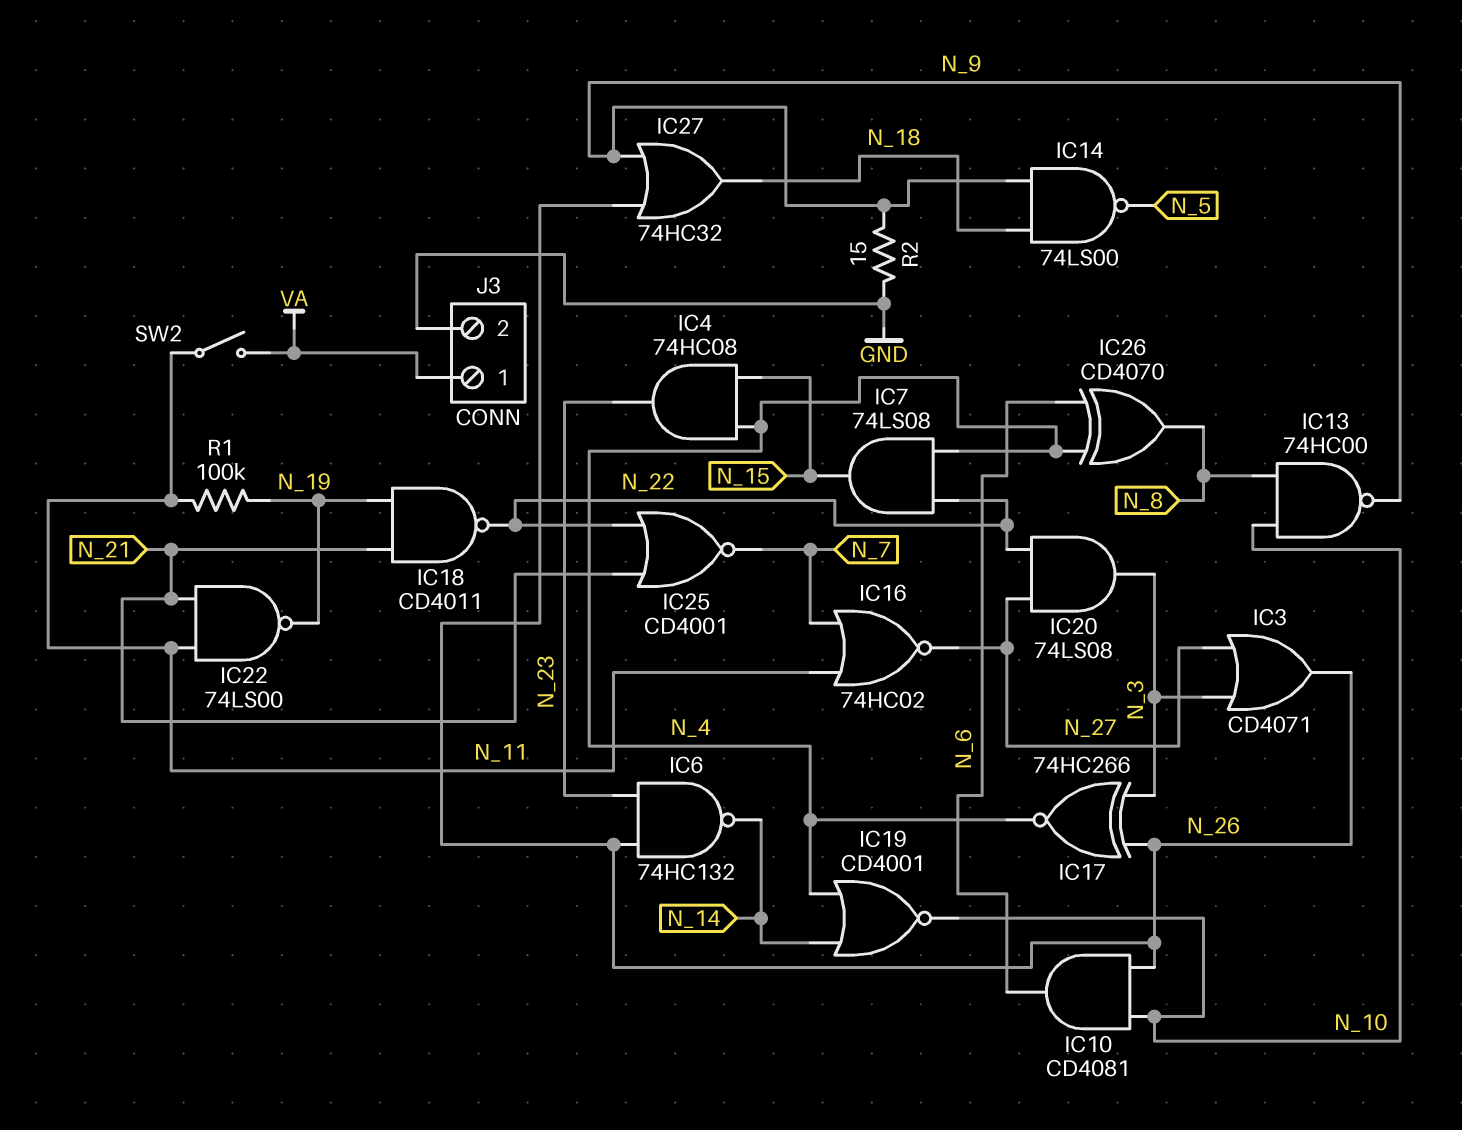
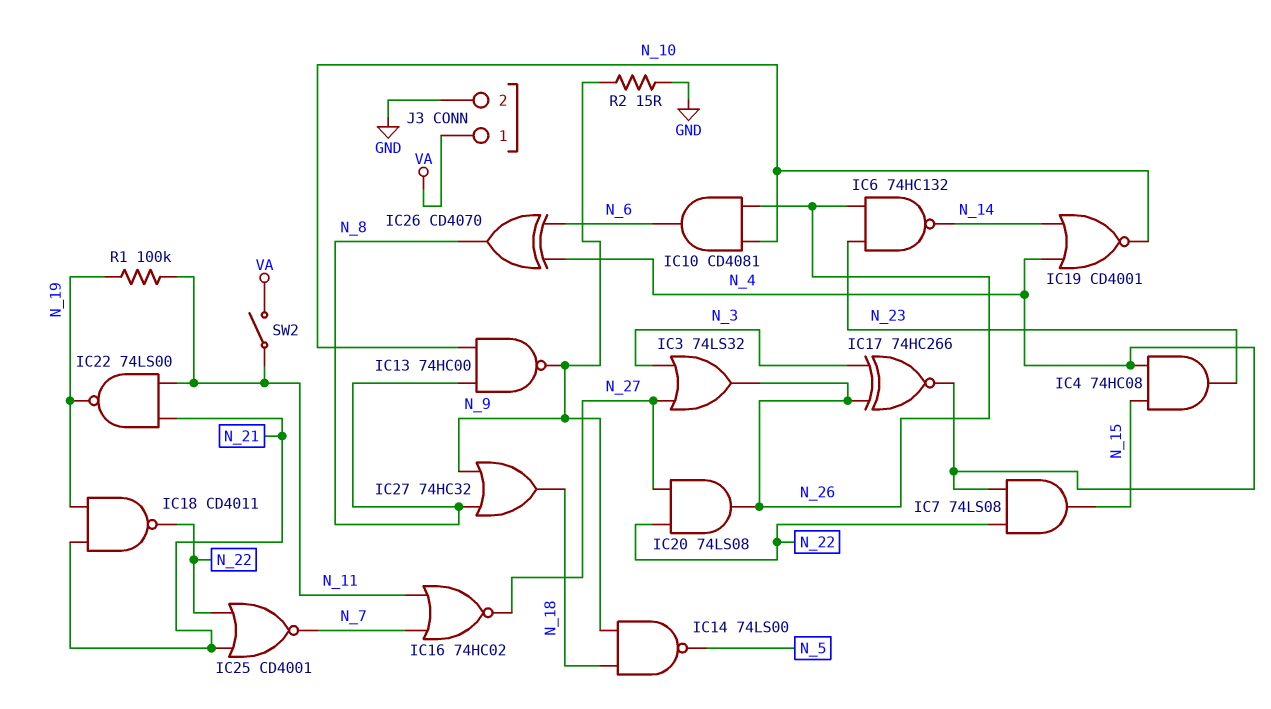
IC3: OR CD4071 (in N_3, in N_27, out N_26) -> OR 74LS32 (in N_3, in N_27, out N_26)
IC20: AND 74LS08 (in N_22, in N_27, out N_3) -> AND 74LS08 (in N_22, in N_27, out N_26)
IC27: OR 74HC32 (in N_9, in N_26, out N_18) -> OR 74HC32 (in N_8, in N_9, out N_18)

